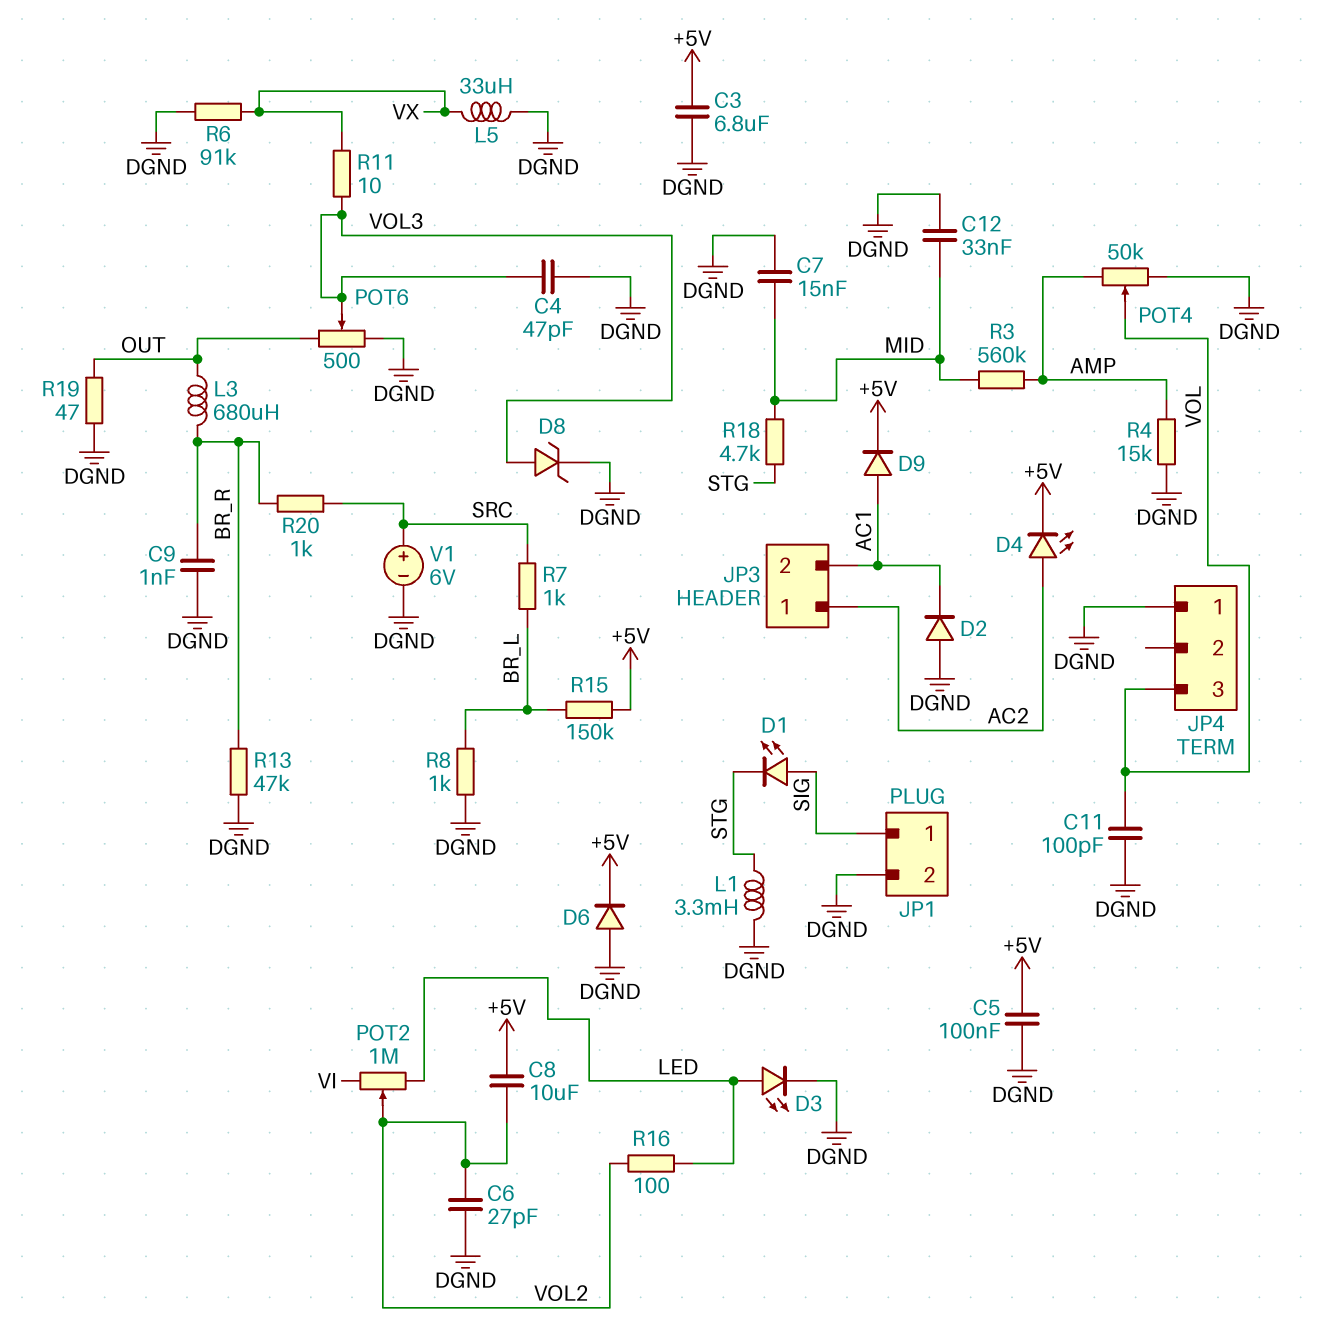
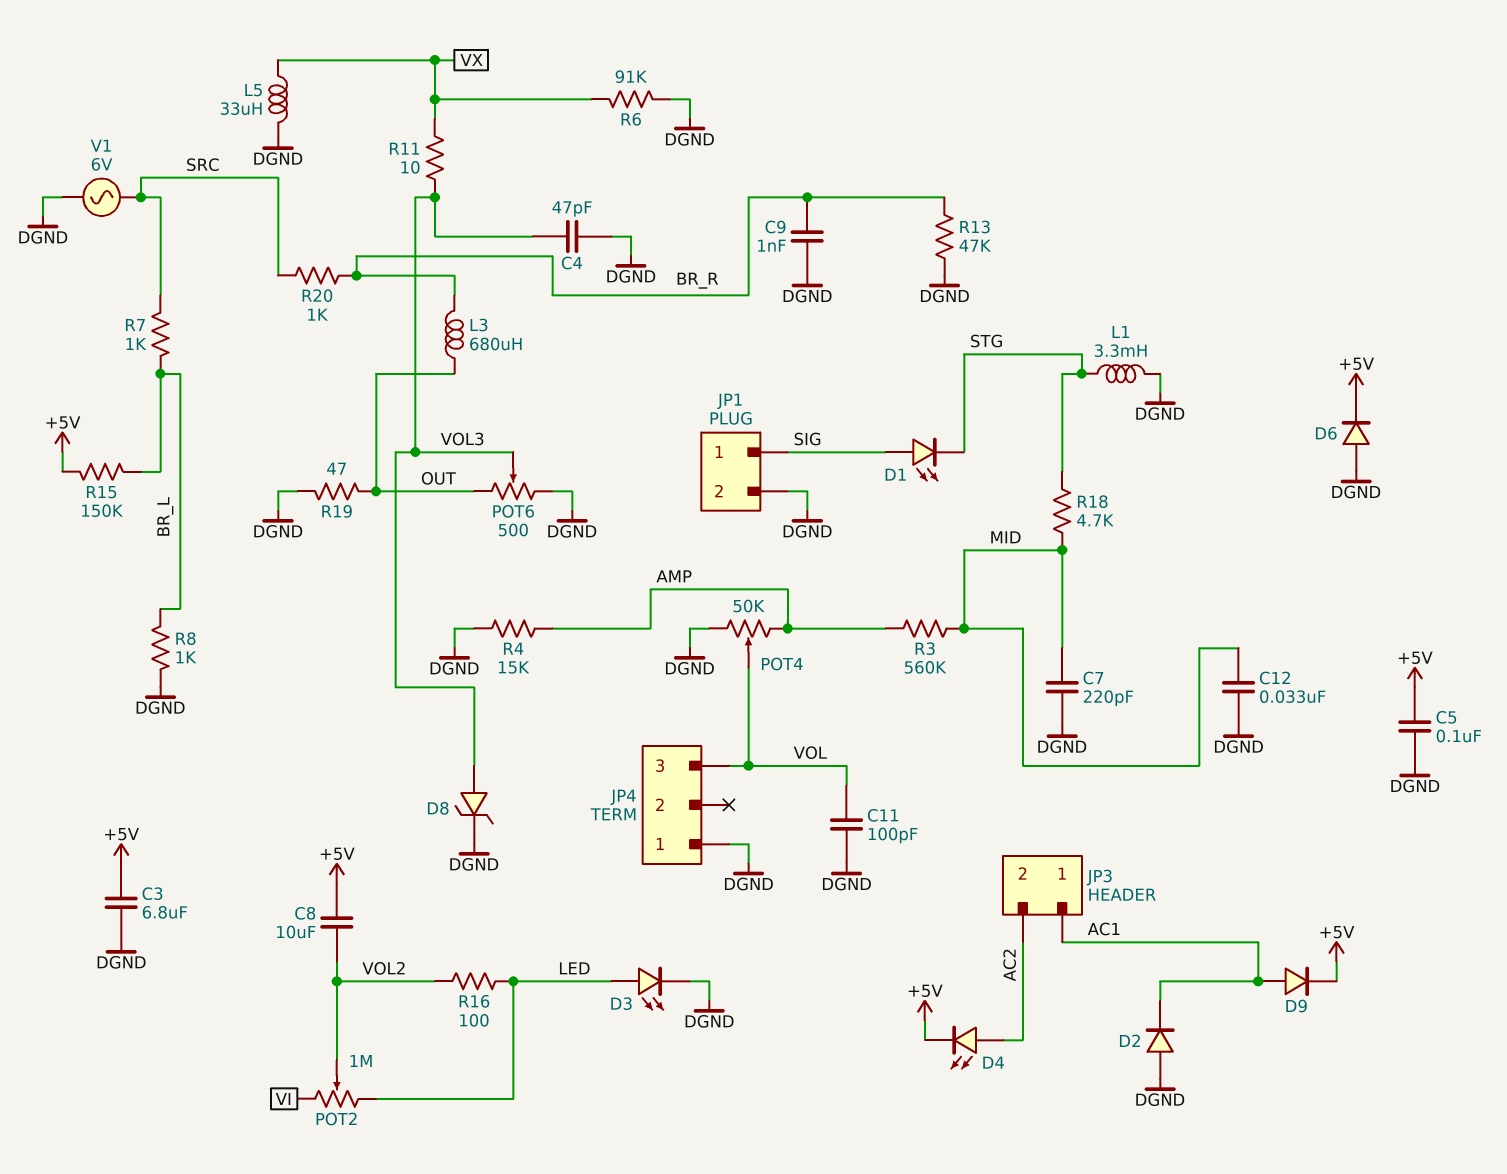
C6: 27pF (DGND, VOL2) -> none
C7: 15nF (DGND, MID) -> 220pF (DGND, MID)
JP3 pin 1: AC2 -> AC1
JP3 pin 2: AC1 -> AC2
V1: 6V (plus SRC, minus DGND) -> AC 6V (DGND, SRC)

